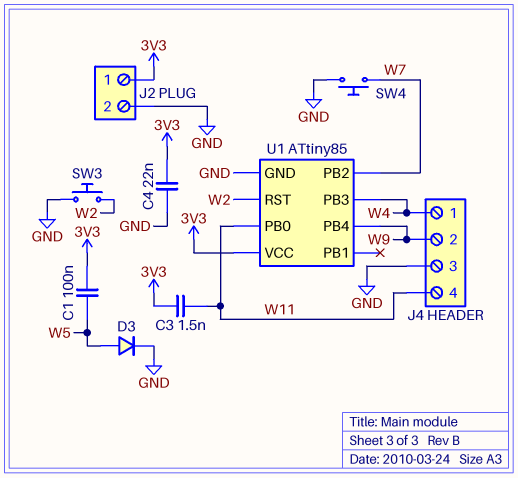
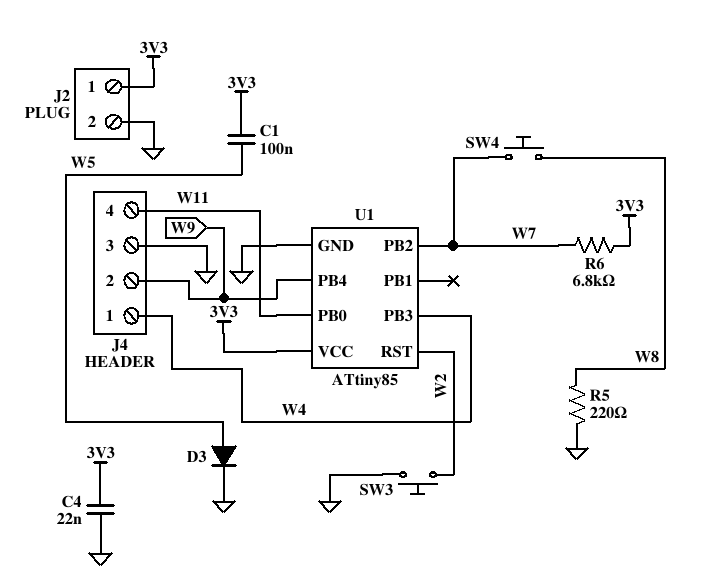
C3: 1.5nF (3V3, W11) -> none
R5: none -> 220 (GND, W8)
R6: none -> 6.8k (3V3, W7)
SW4: button (GND, W7) -> button (W7, W8)

